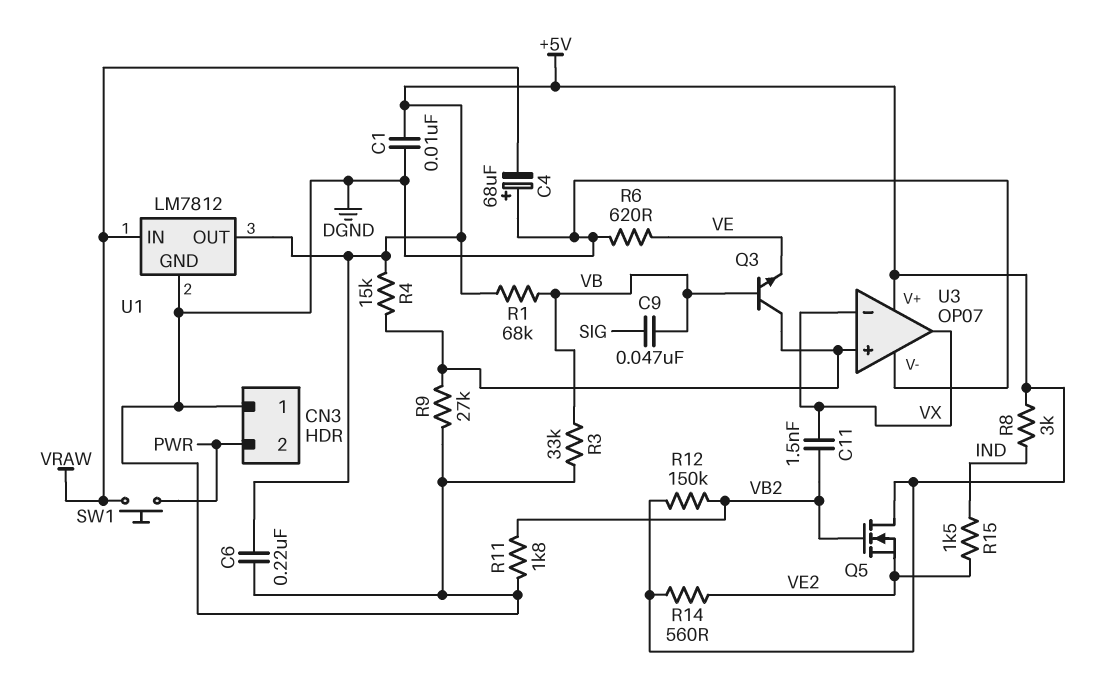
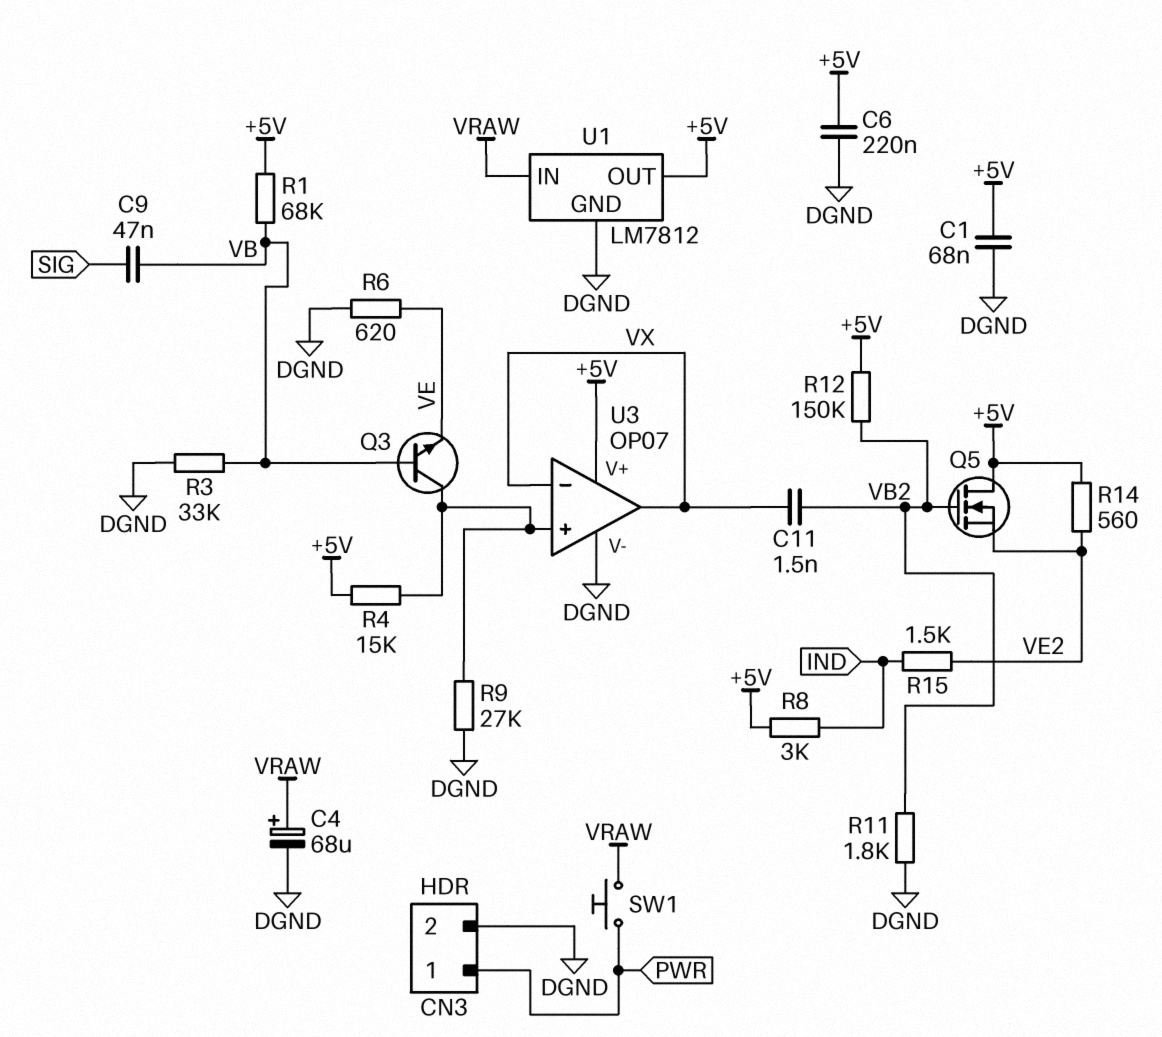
C1: 10nF (+5V, DGND) -> 68nF (+5V, DGND)
C4: 68uF (plus DGND, minus VRAW) -> 68uF (plus VRAW, minus DGND)
CN3 pin 1: DGND -> PWR
CN3 pin 2: PWR -> DGND

